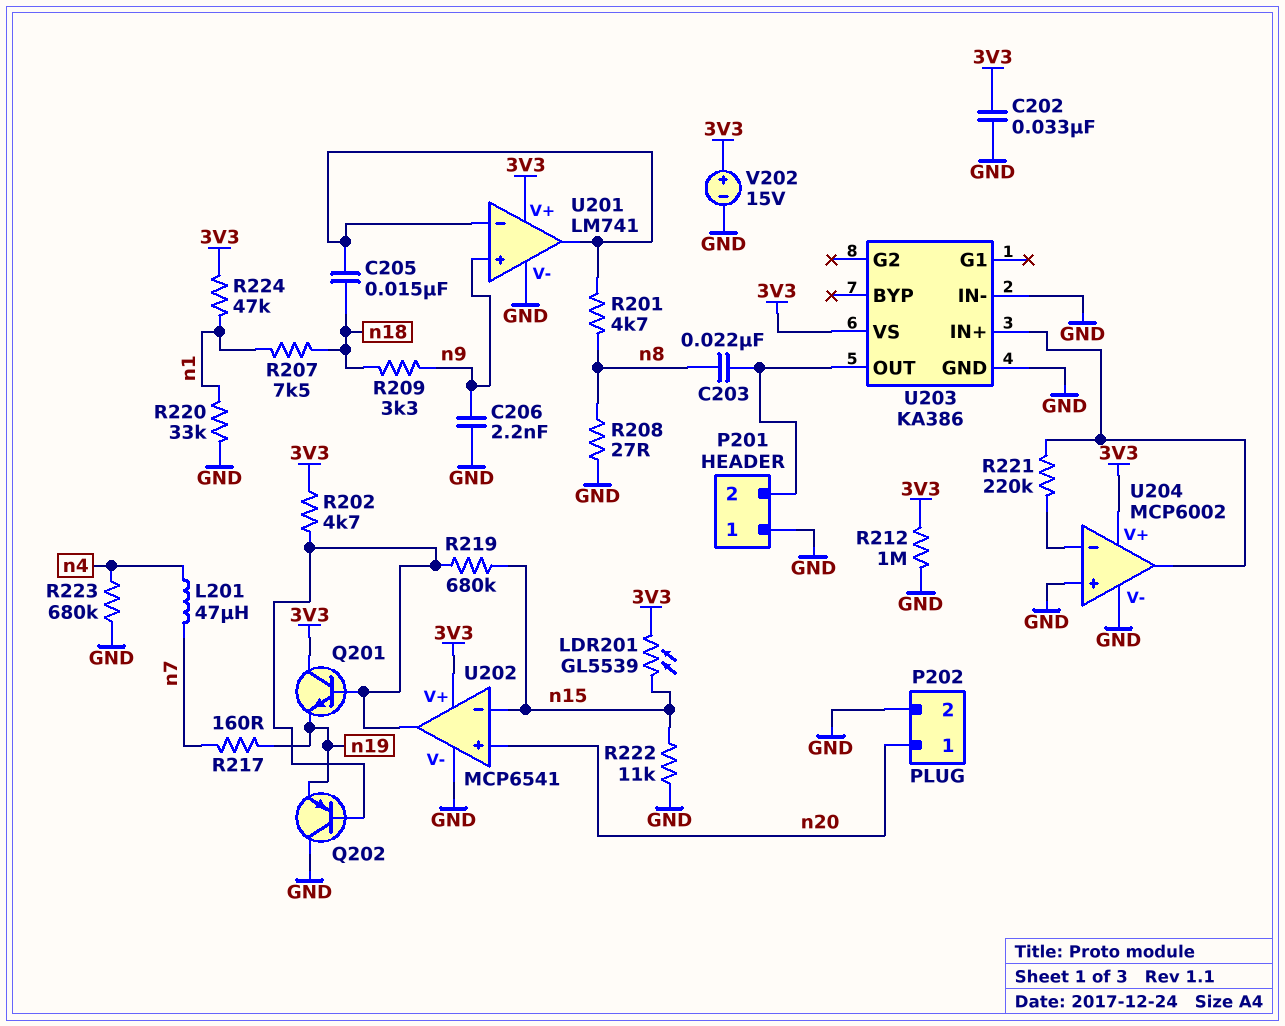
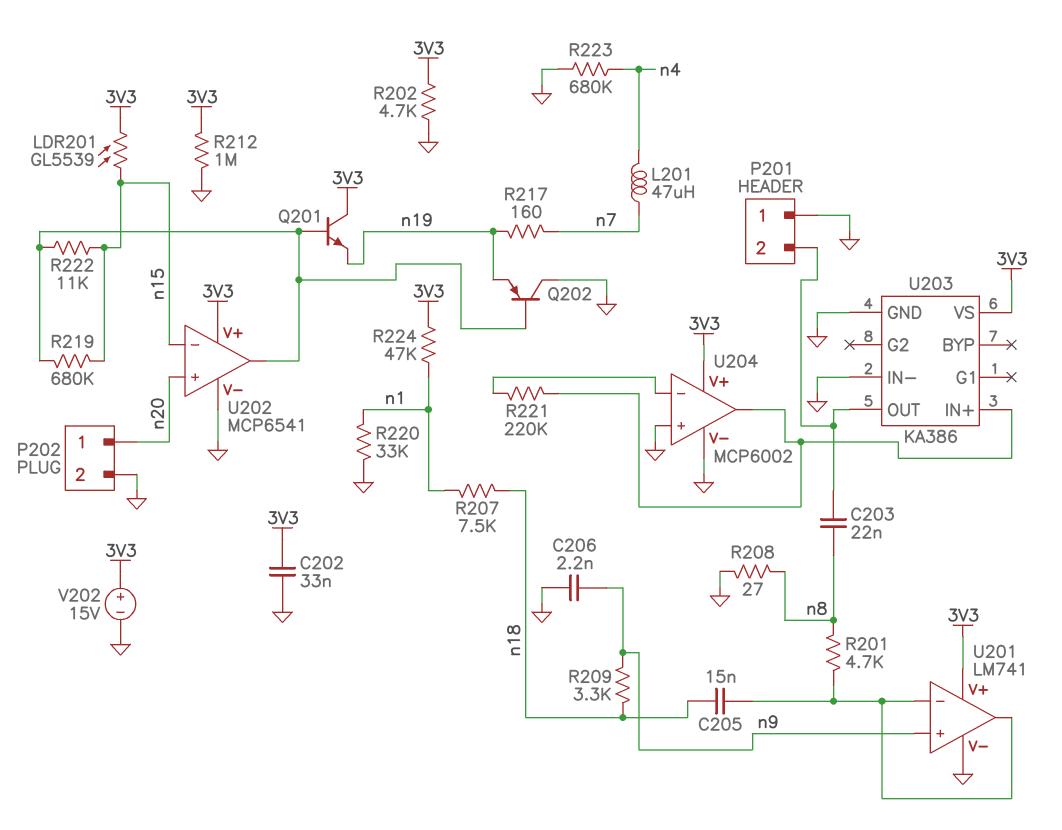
R202: 4.7k (3V3, U202/out) -> 4.7k (3V3, GND)
R222: 11k (GND, n15) -> 11k (U202/out, n15)

